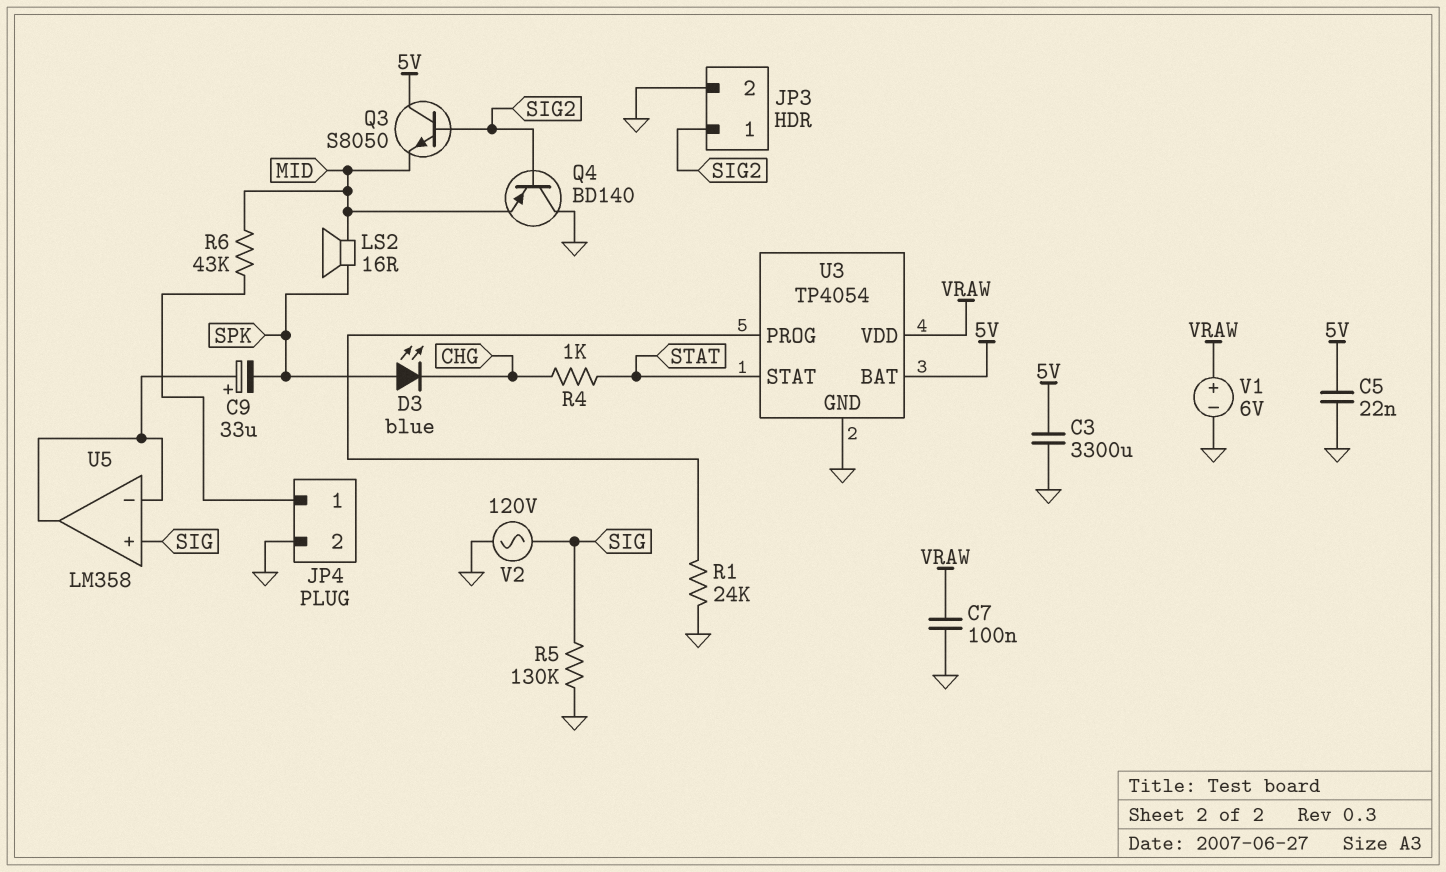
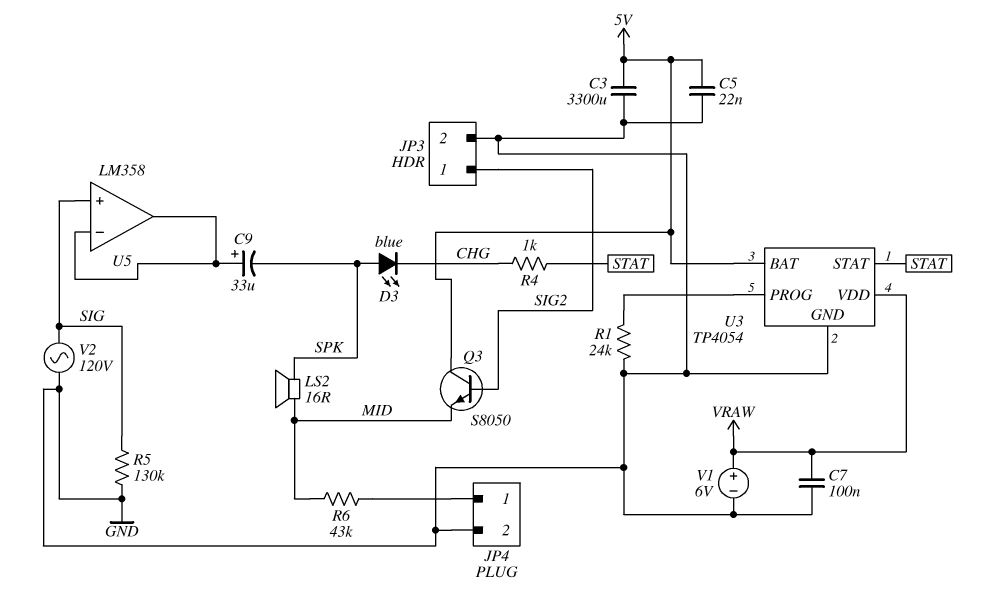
Q4: PNP BD140 (B SIG2, C GND, E MID) -> none

